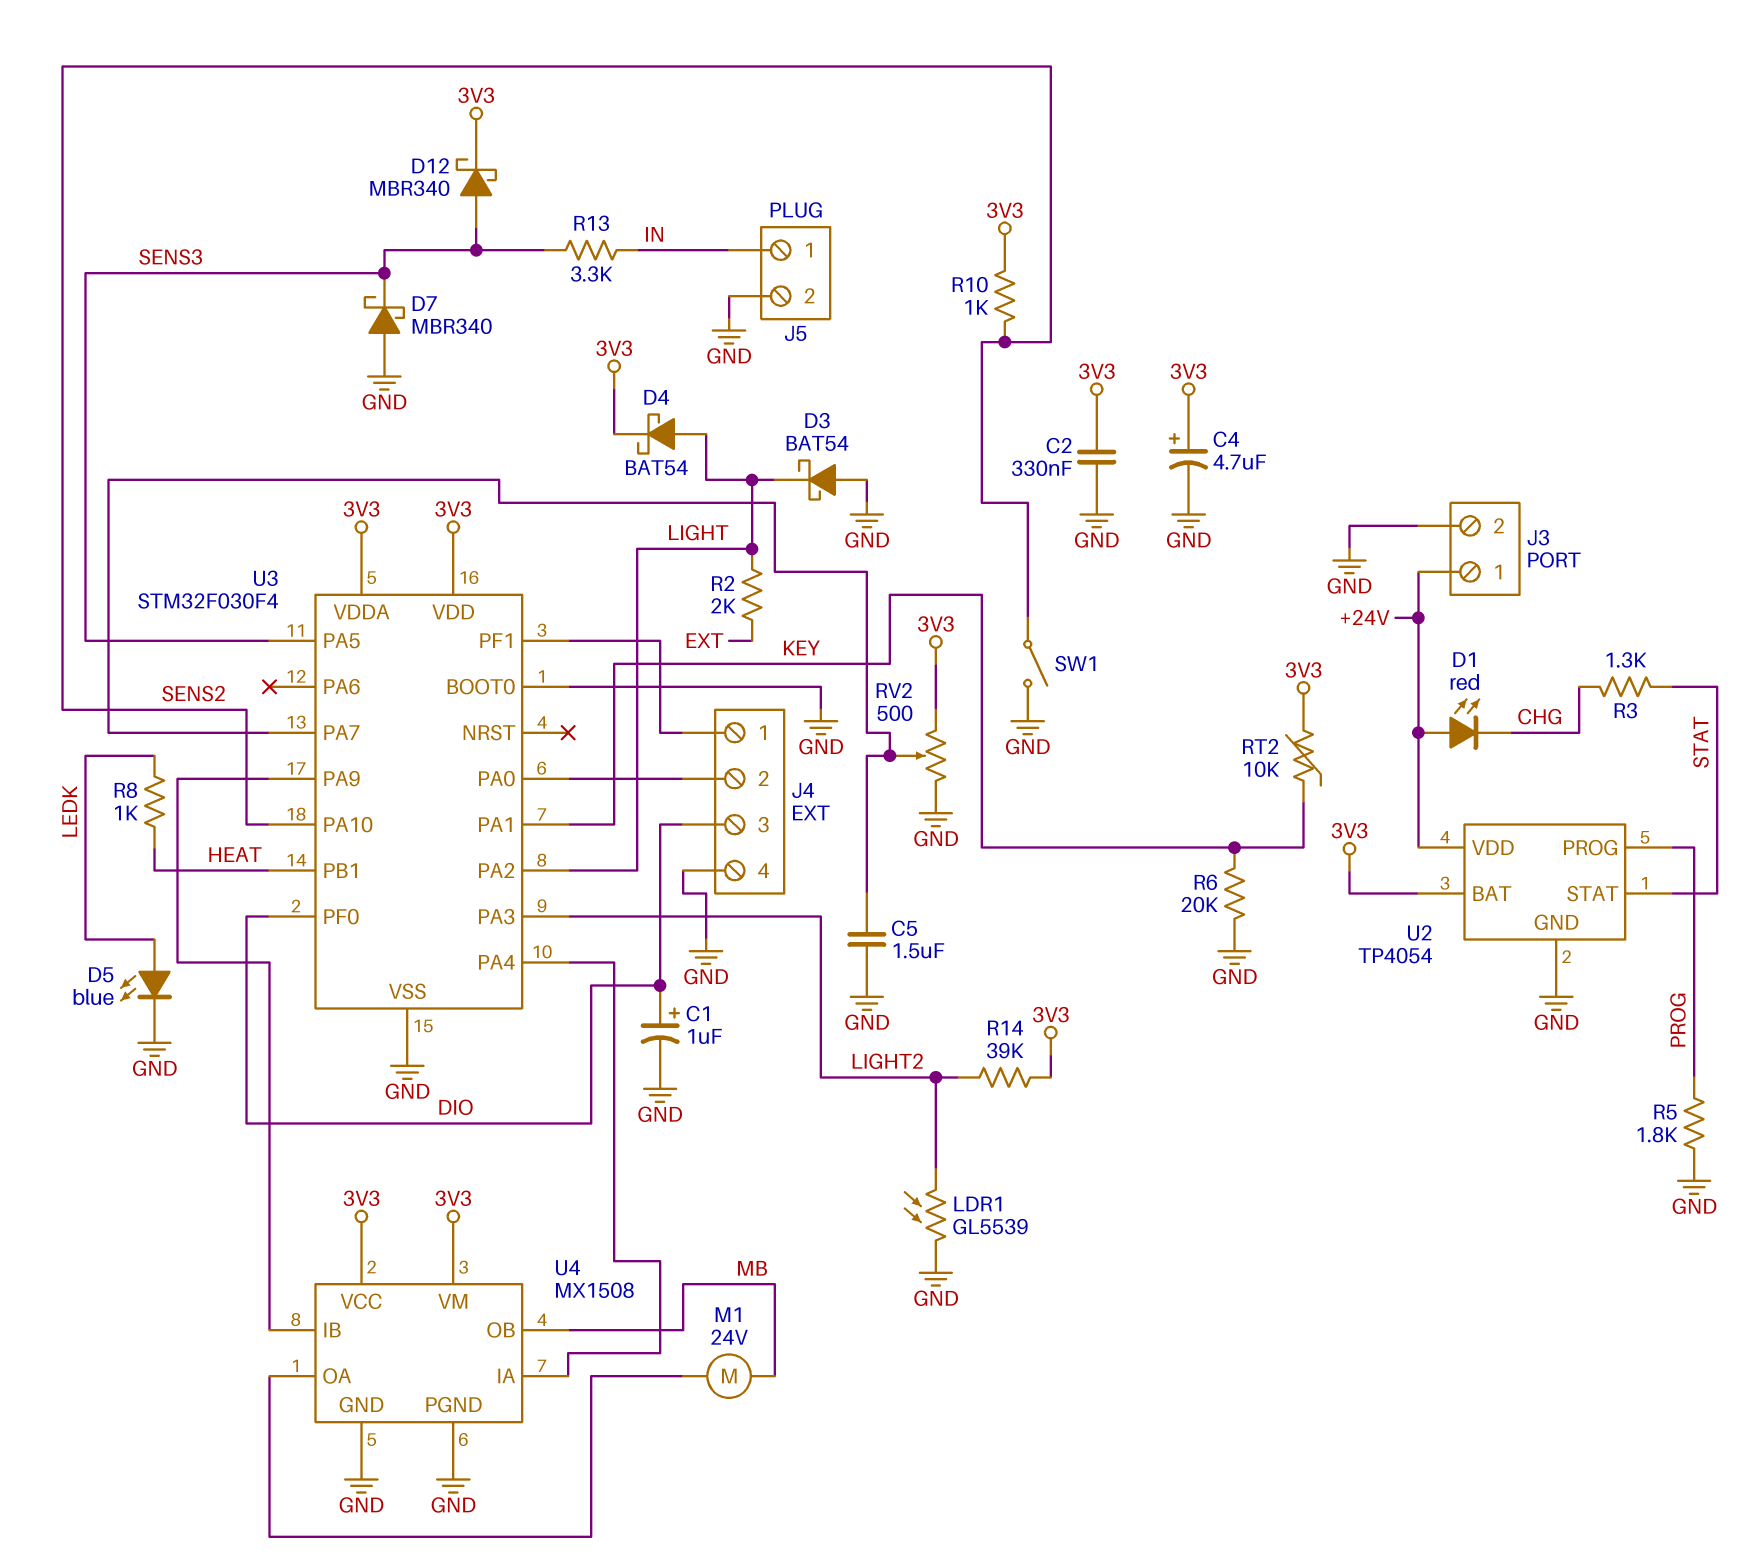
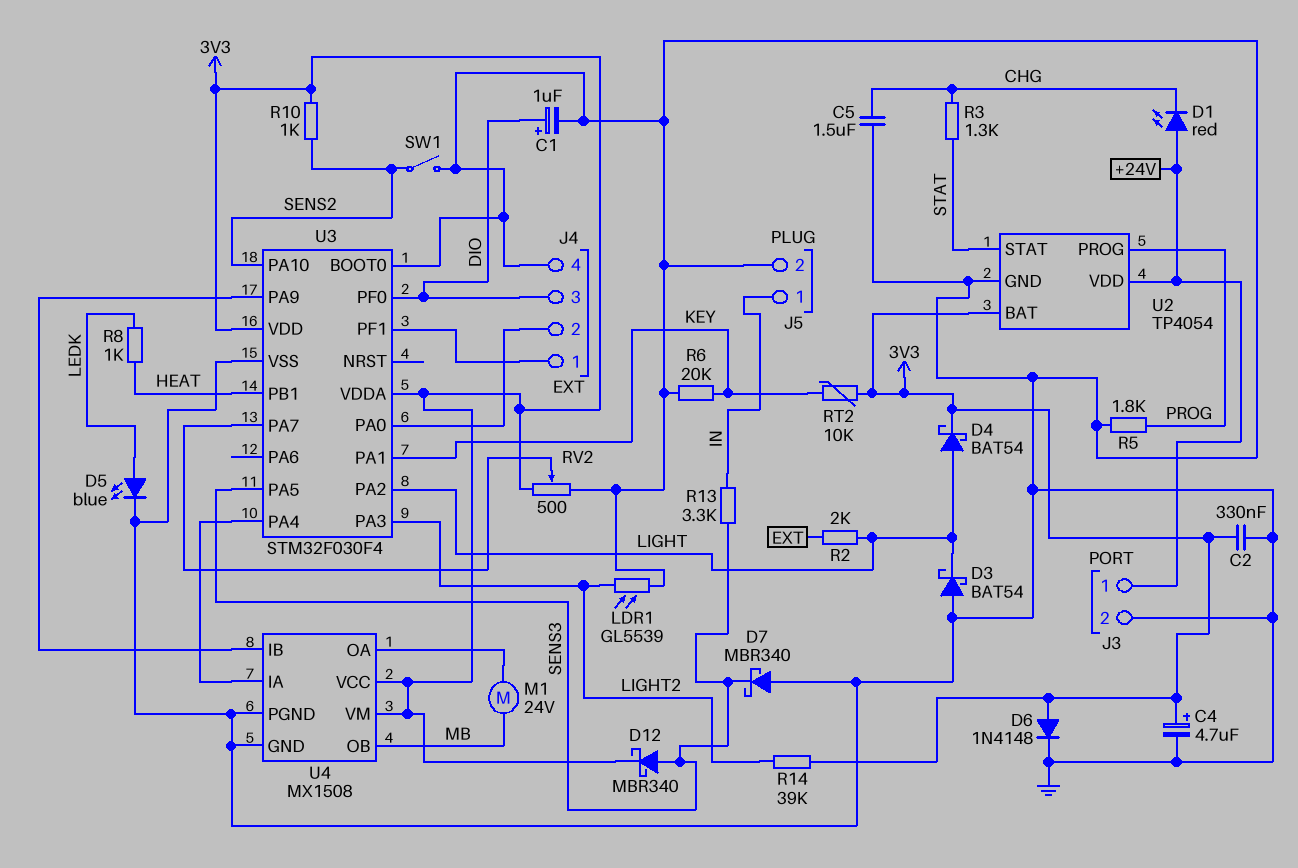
C5: 1.5uF (GND, U3/PA7) -> 1.5uF (CHG, GND)
D6: none -> diode 1N4148 (A 3V3, K GND)

